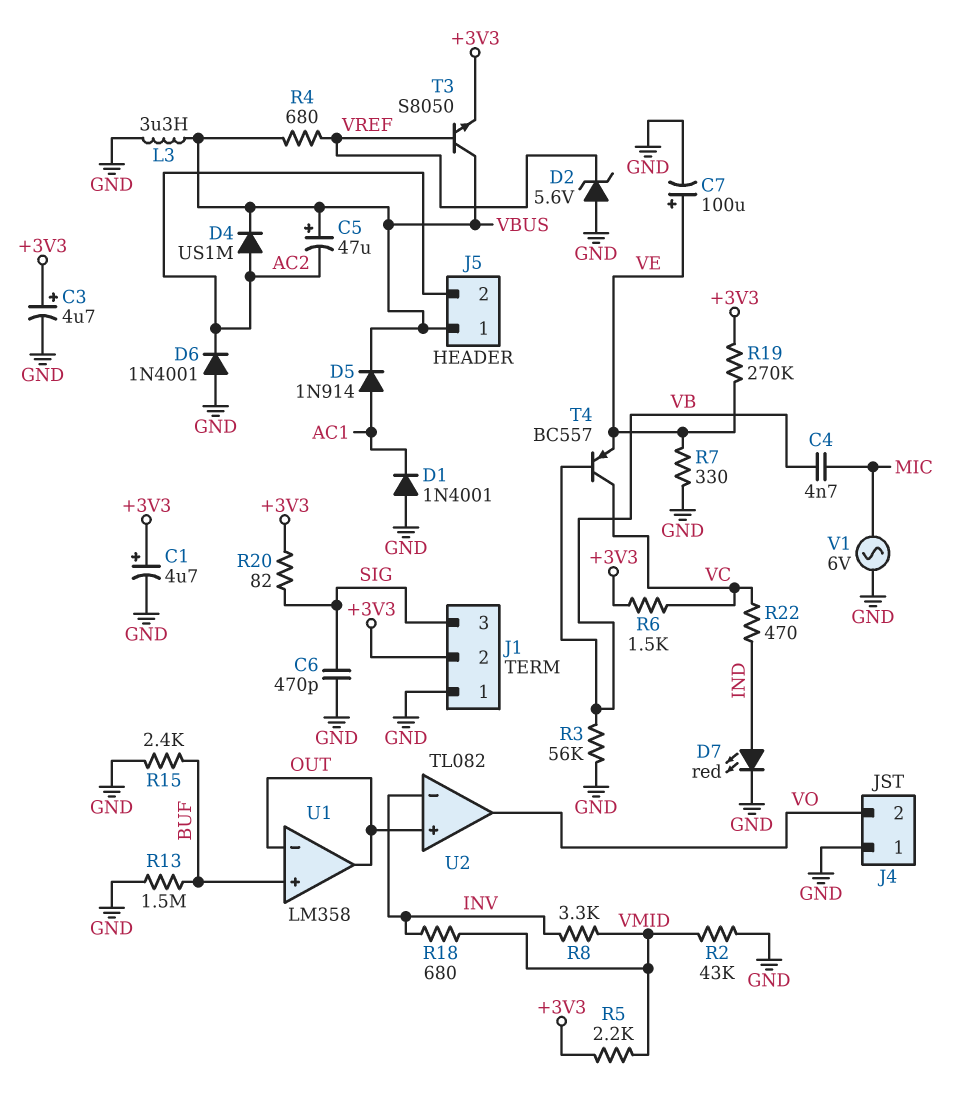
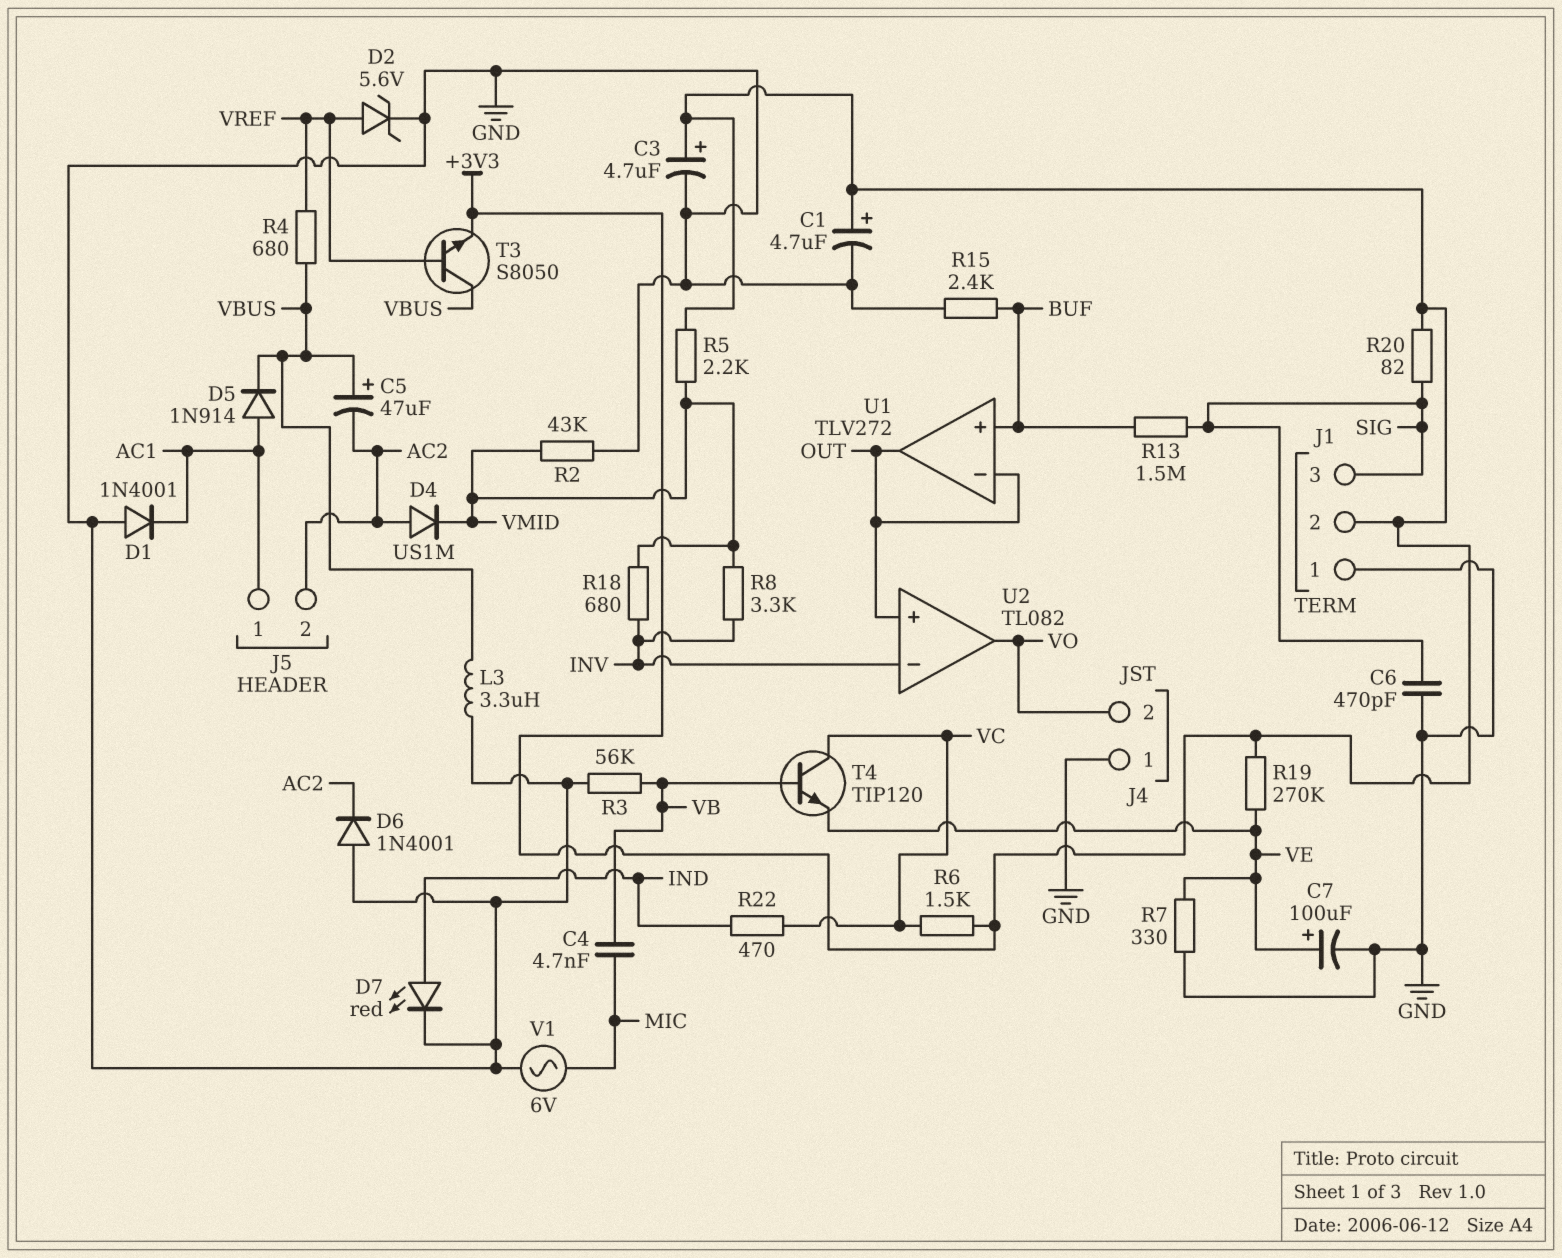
D2: zener 5.6V (A GND, K VREF) -> zener 5.6V (A VREF, K GND)
D4: diode US1M (A AC2, K VBUS) -> diode US1M (A AC2, K VMID)
J5 pin 1: VBUS -> AC1
R13: 1.5M (BUF, GND) -> 1.5M (BUF, SIG)
T4: PNP BC557 (B VB, C VC, E VE) -> NPN TIP120 (B VB, C VC, E VE)
U1: LM358 -> TLV272

